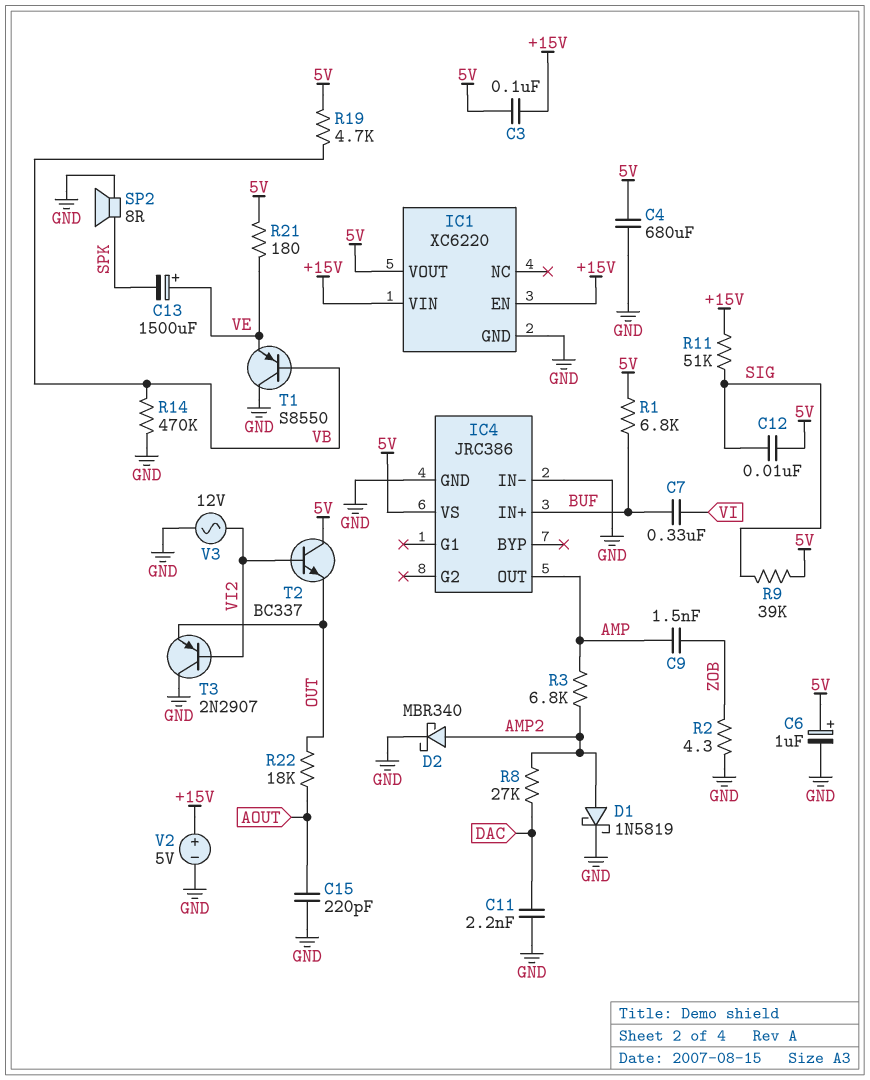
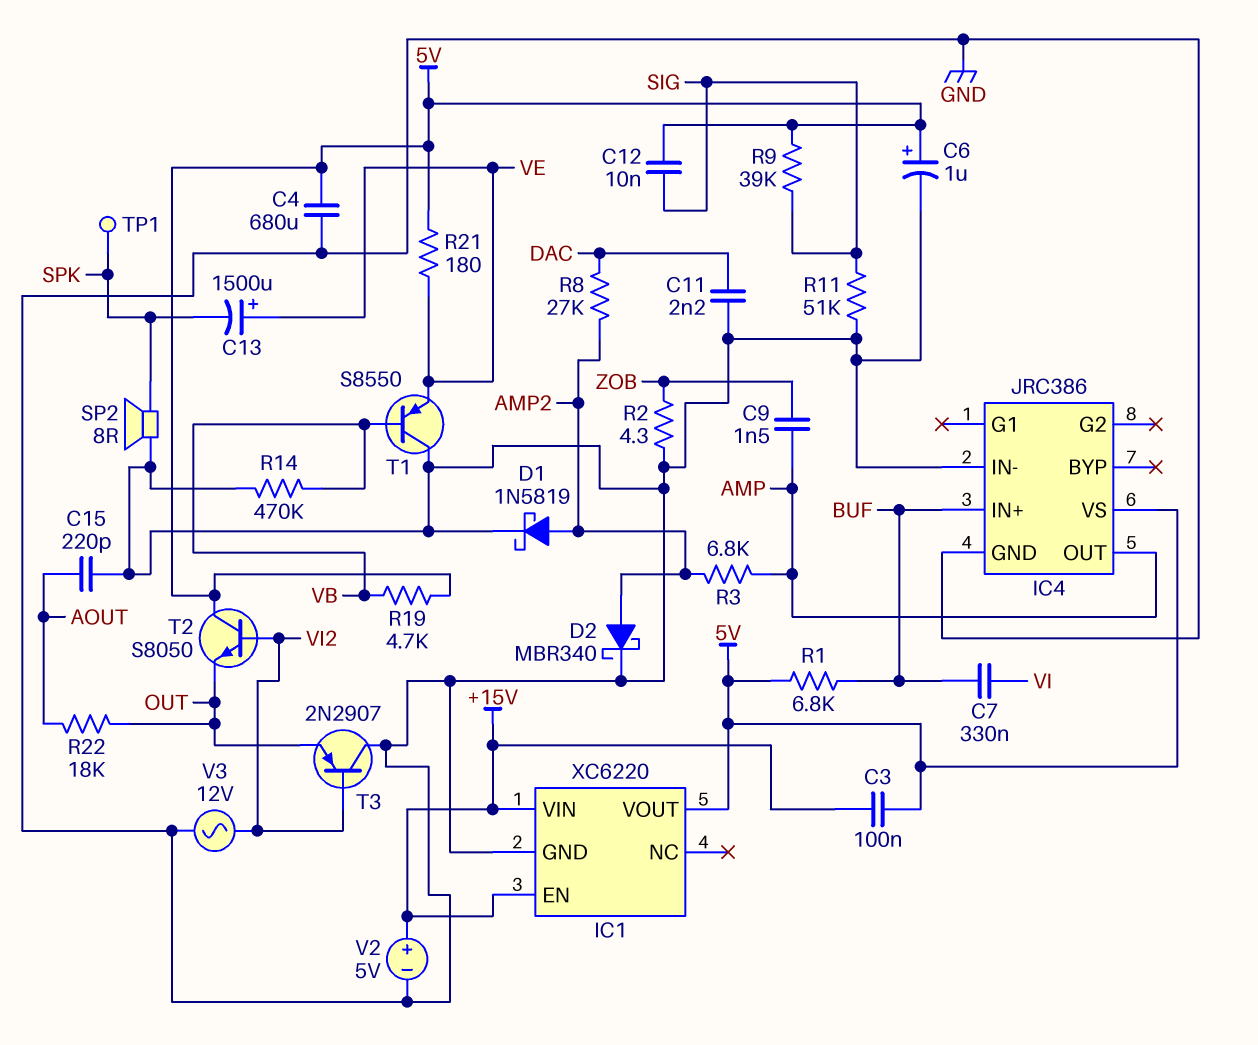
R11: 51k (+15V, SIG) -> 51k (GND, SIG)
T2: NPN BC337 (B VI2, C 5V, E OUT) -> NPN S8050 (B VI2, C 5V, E OUT)
TP1: none -> test point (SPK)

